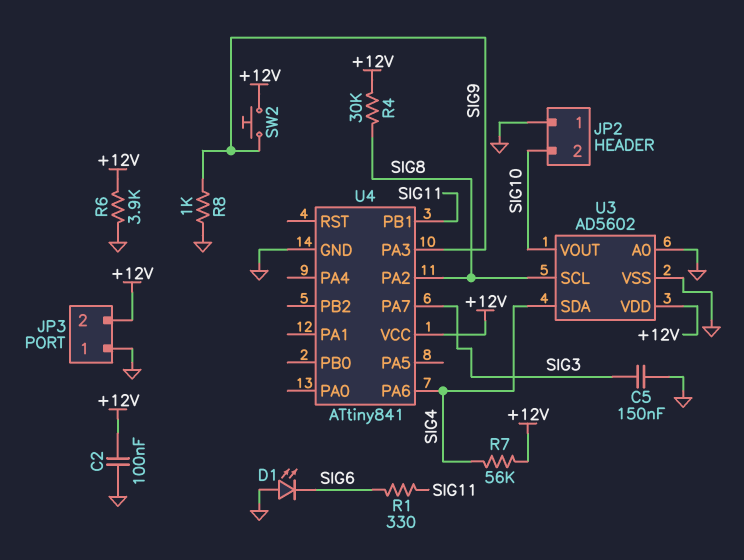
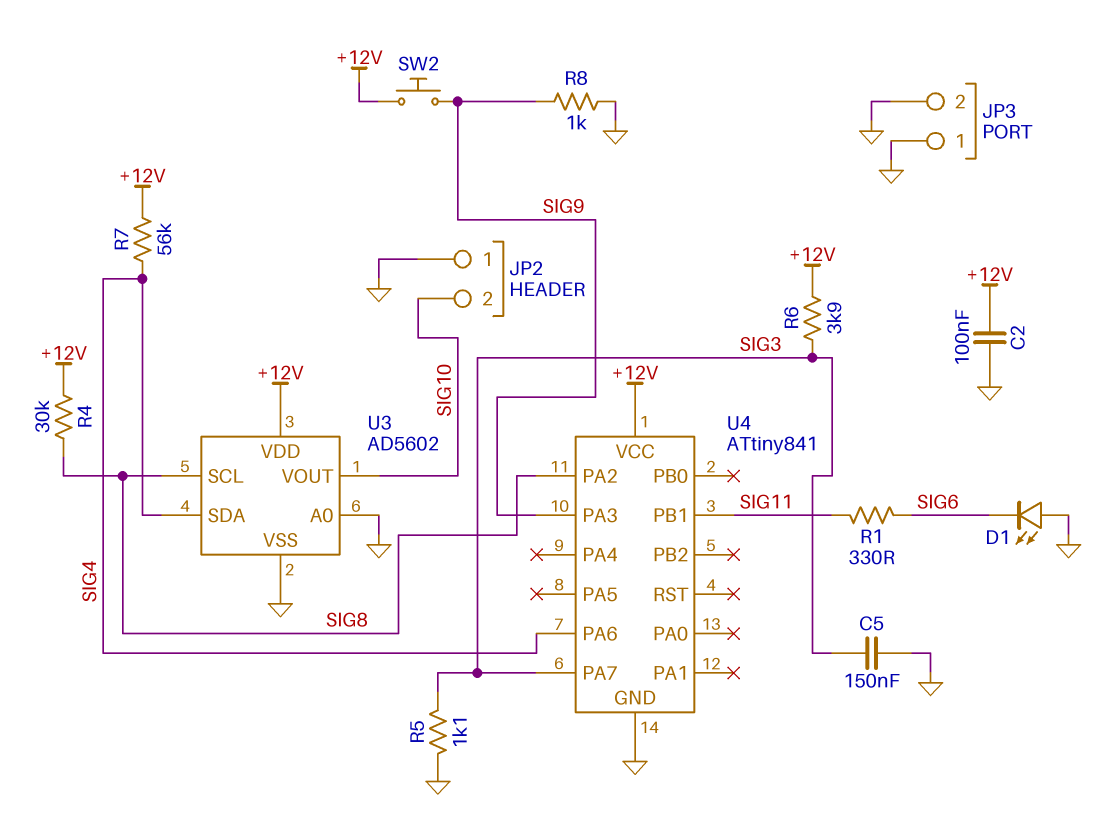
JP3 pin 2: +12V -> GND
R5: none -> 1.1k (GND, SIG3)
R6: 3.9k (+12V, GND) -> 3.9k (+12V, SIG3)

